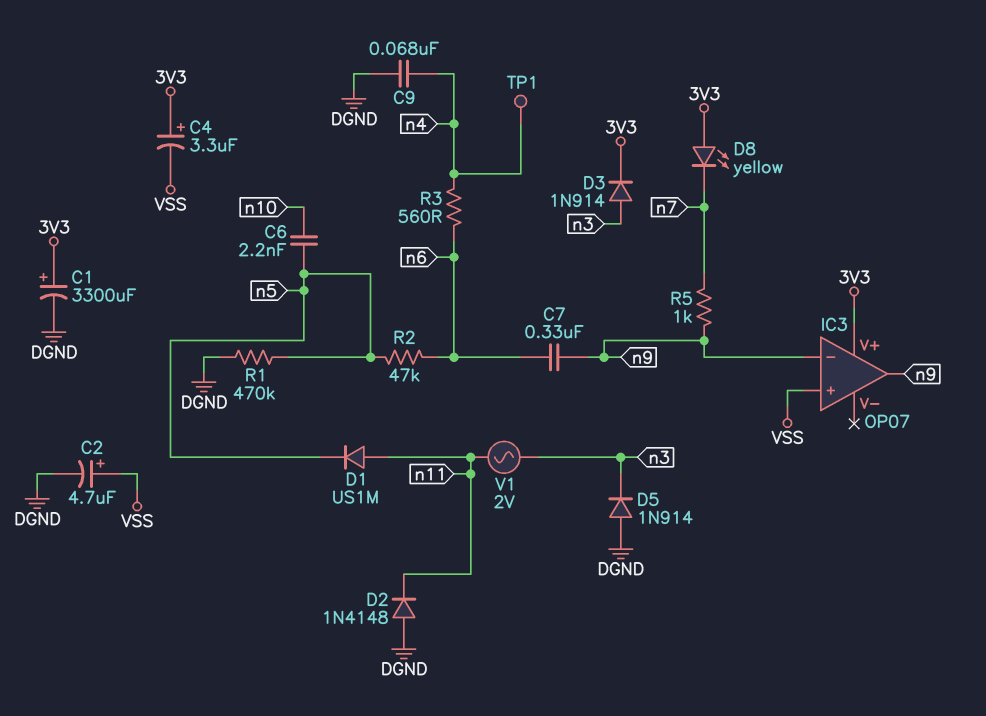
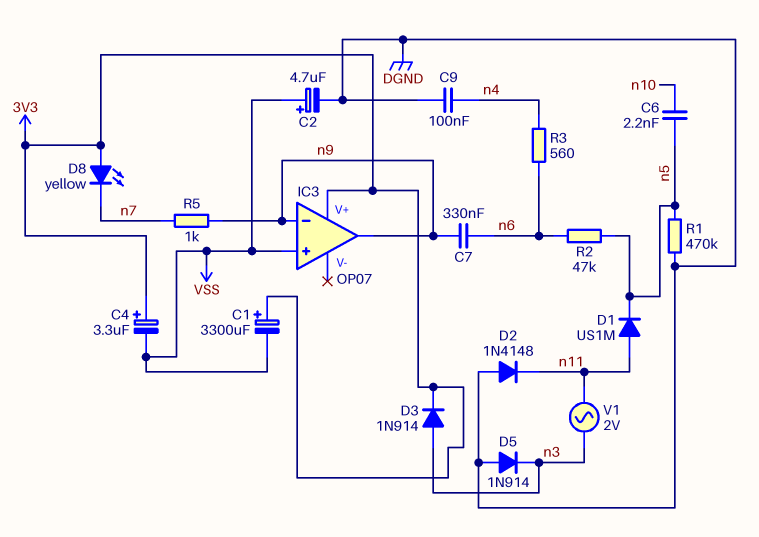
C1: 3300uF (plus 3V3, minus DGND) -> 3300uF (plus 3V3, minus VSS)
C9: 68nF (DGND, n4) -> 100nF (DGND, n4)
TP1: test point (n4) -> none

